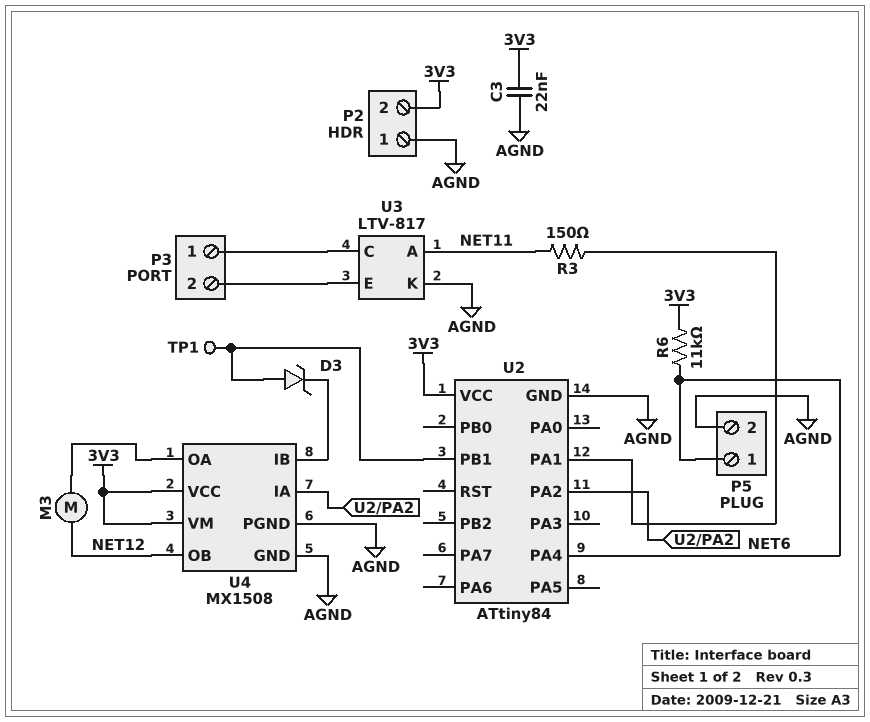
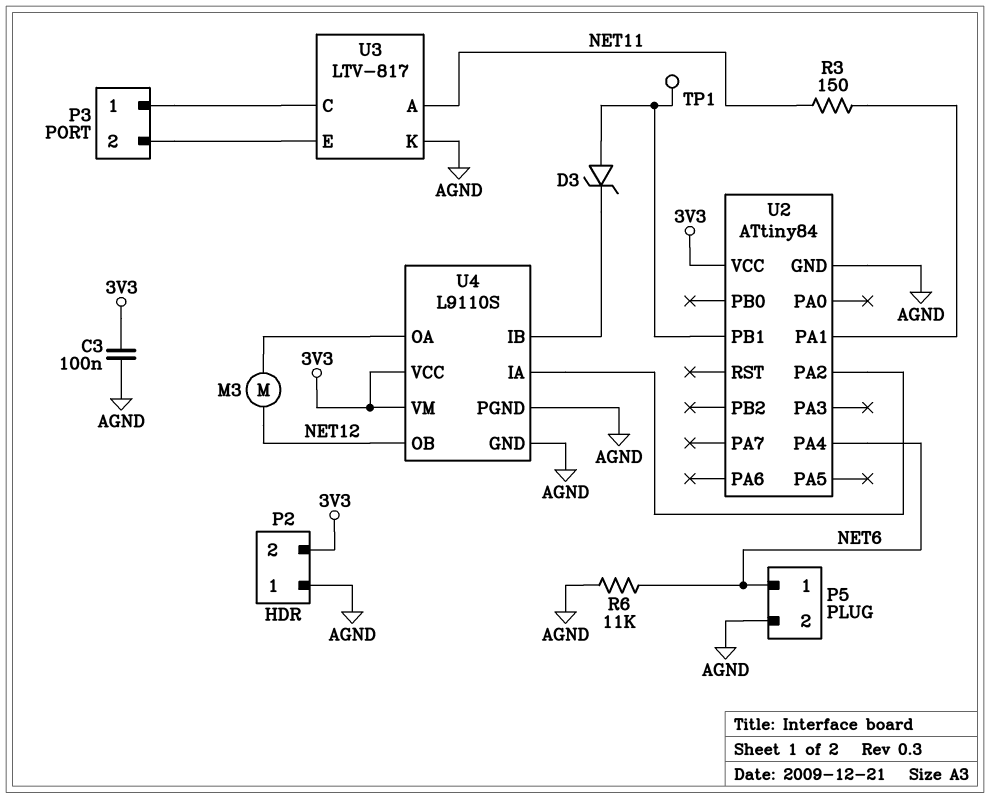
C3: 22nF (3V3, AGND) -> 100nF (3V3, AGND)
R6: 11k (3V3, NET6) -> 11k (AGND, NET6)
U4: MX1508 -> L9110S

